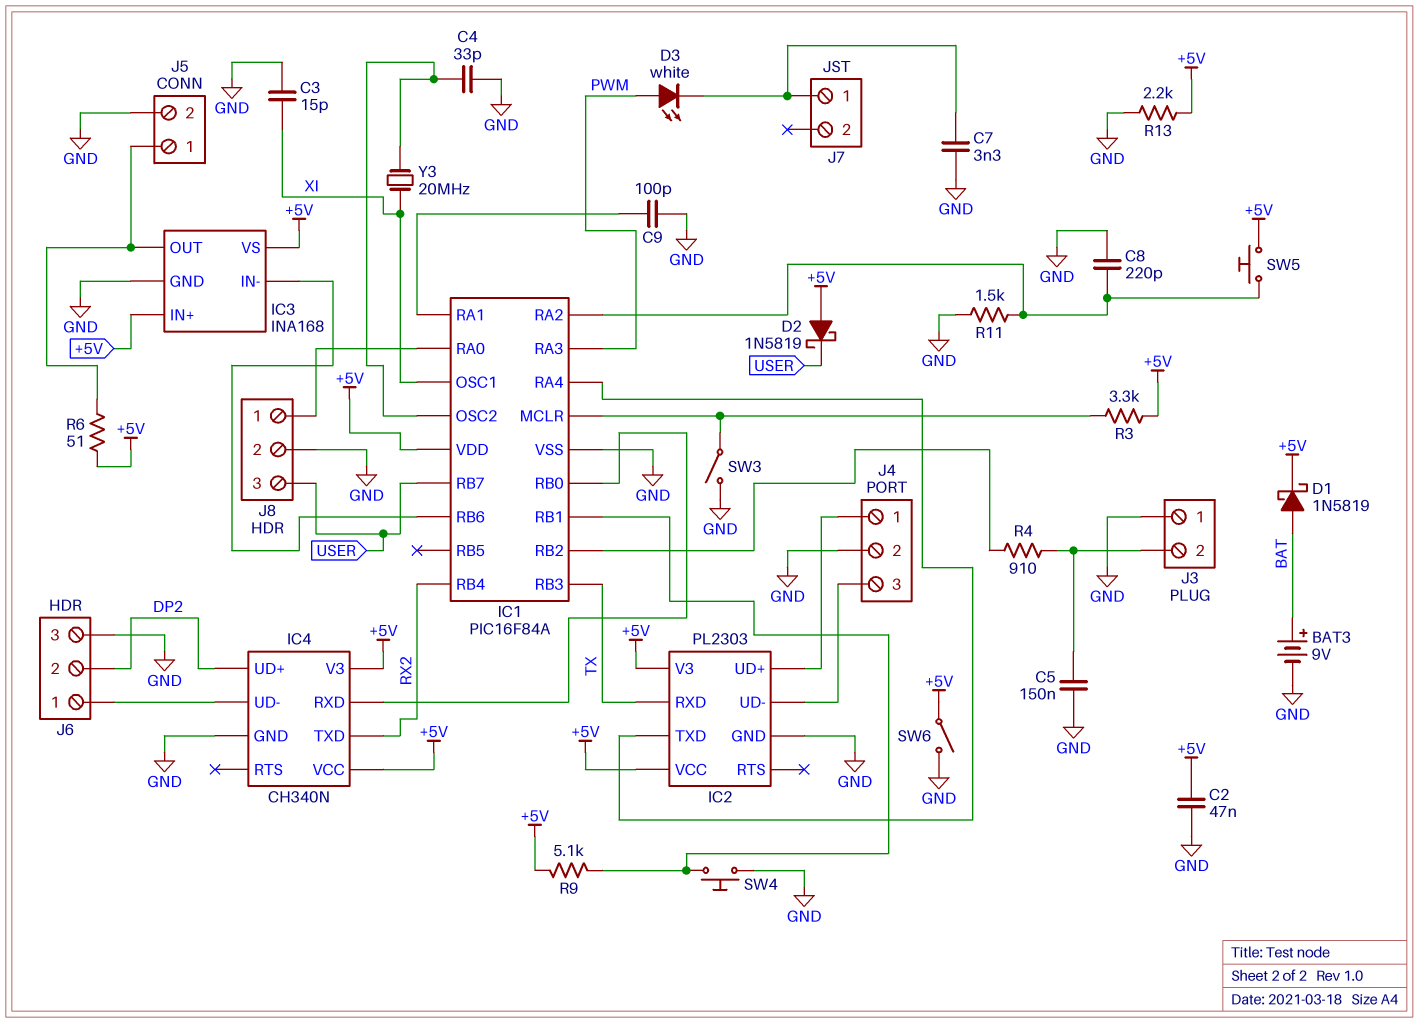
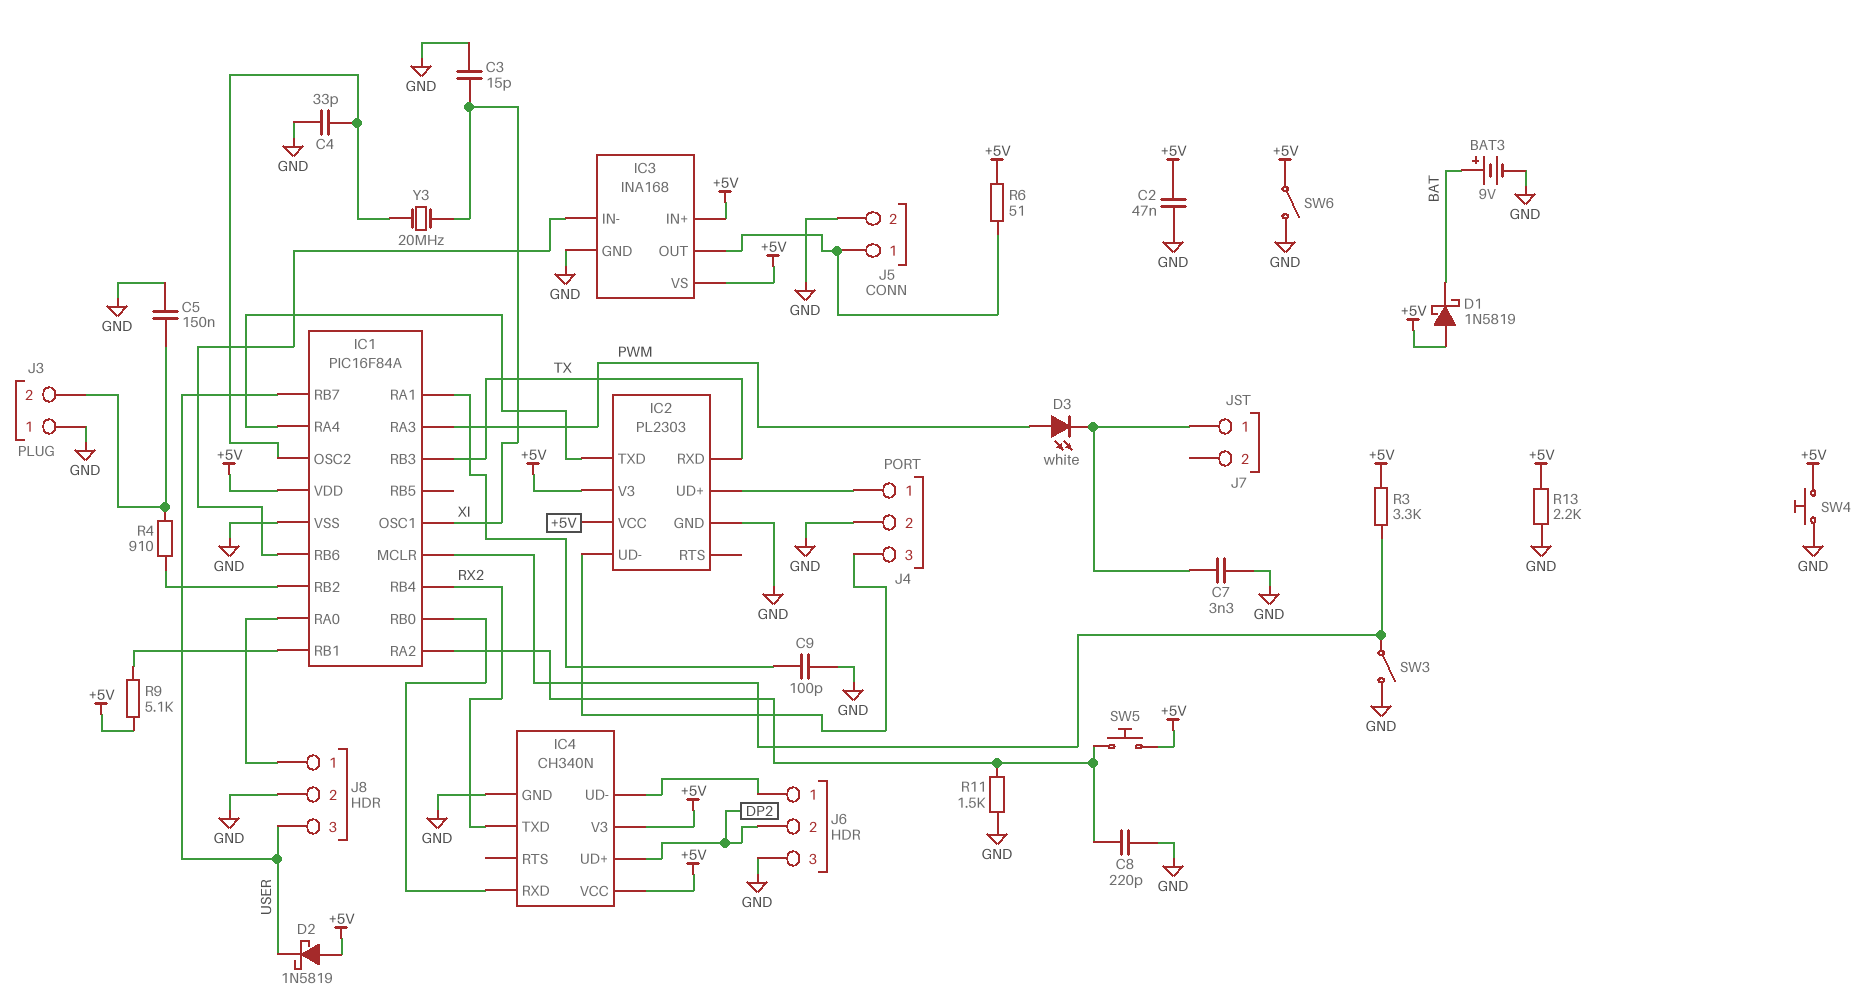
D1: schottky 1N5819 (A BAT, K +5V) -> schottky 1N5819 (A +5V, K BAT)
SW4: button (GND, IC1/RB1) -> button (+5V, GND)

